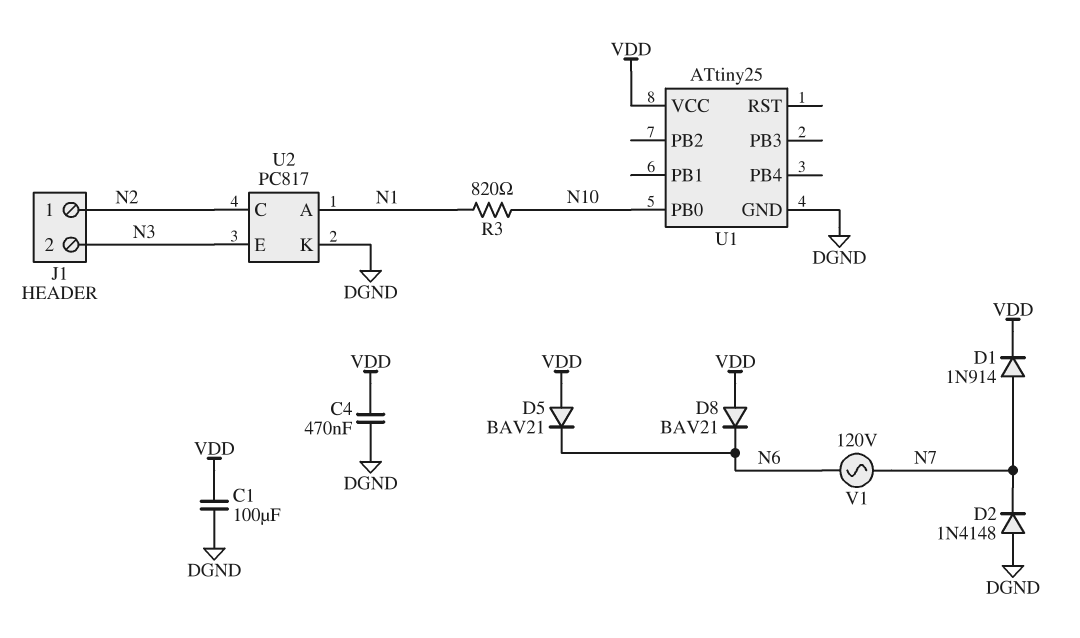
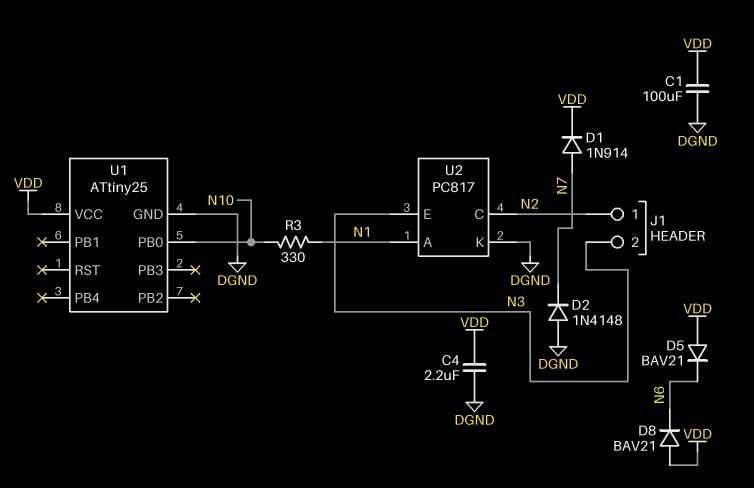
C4: 470nF (DGND, VDD) -> 2.2uF (DGND, VDD)
R3: 820 (N1, N10) -> 330 (N1, N10)
V1: AC 120V (N6, N7) -> none

